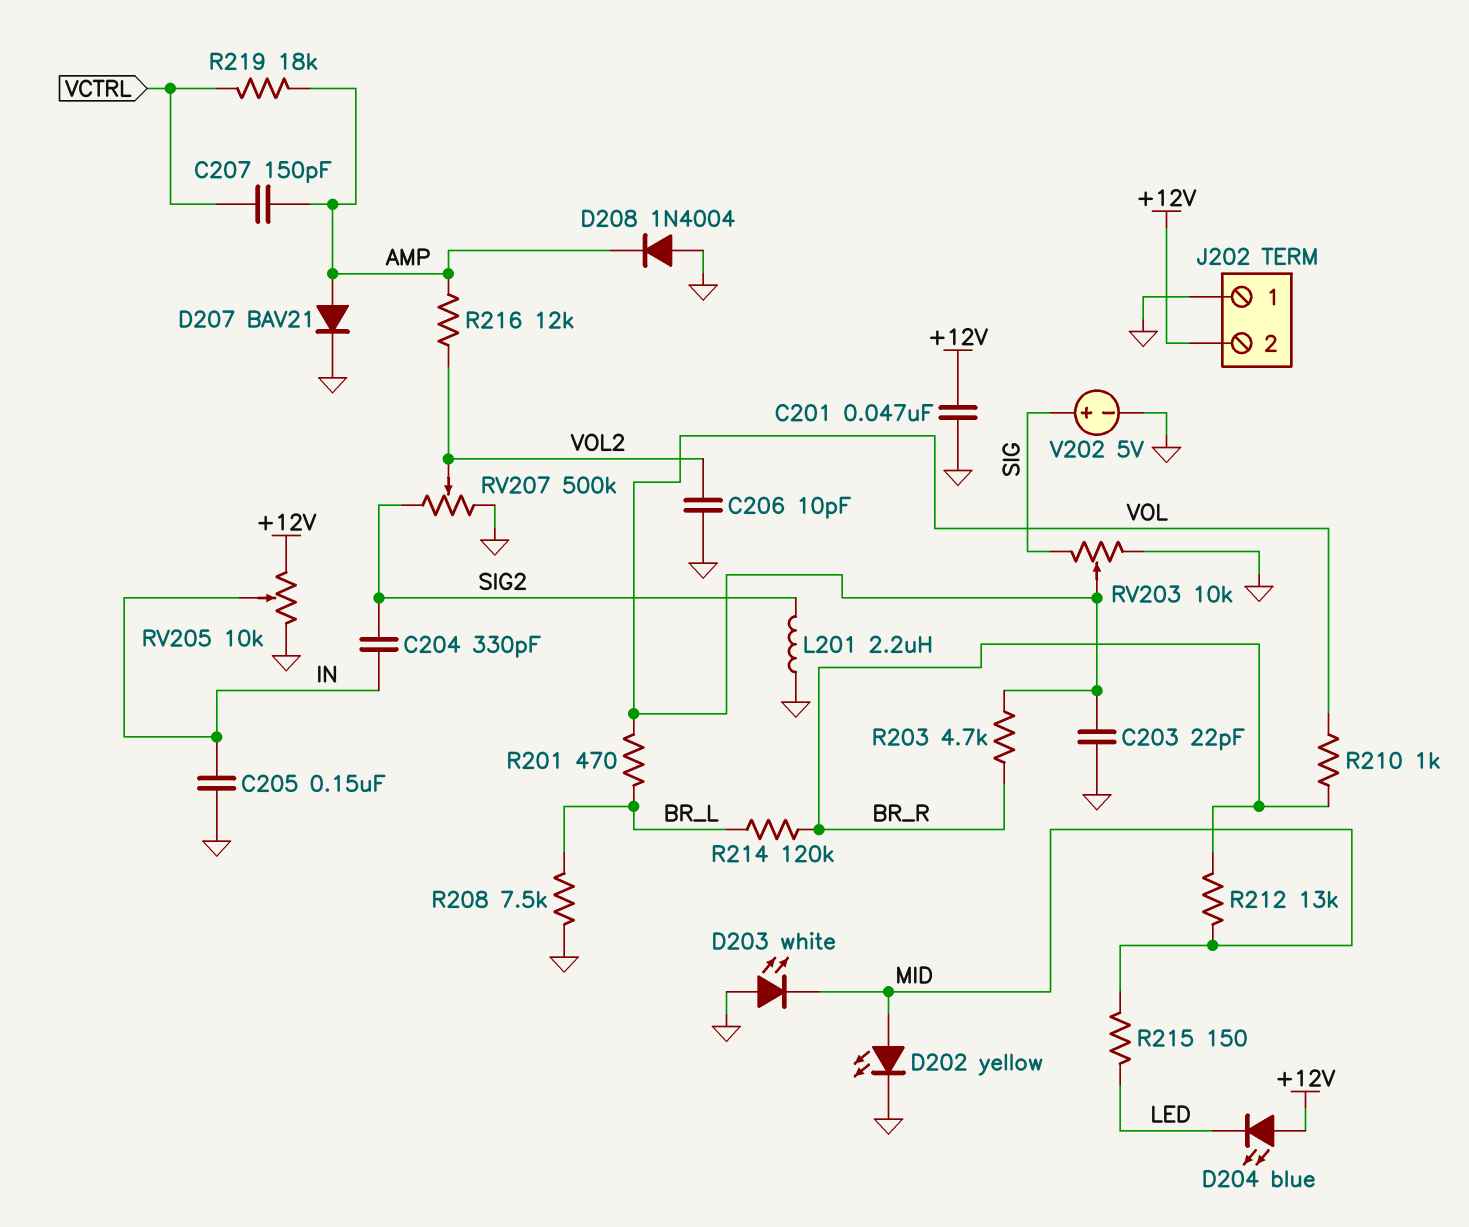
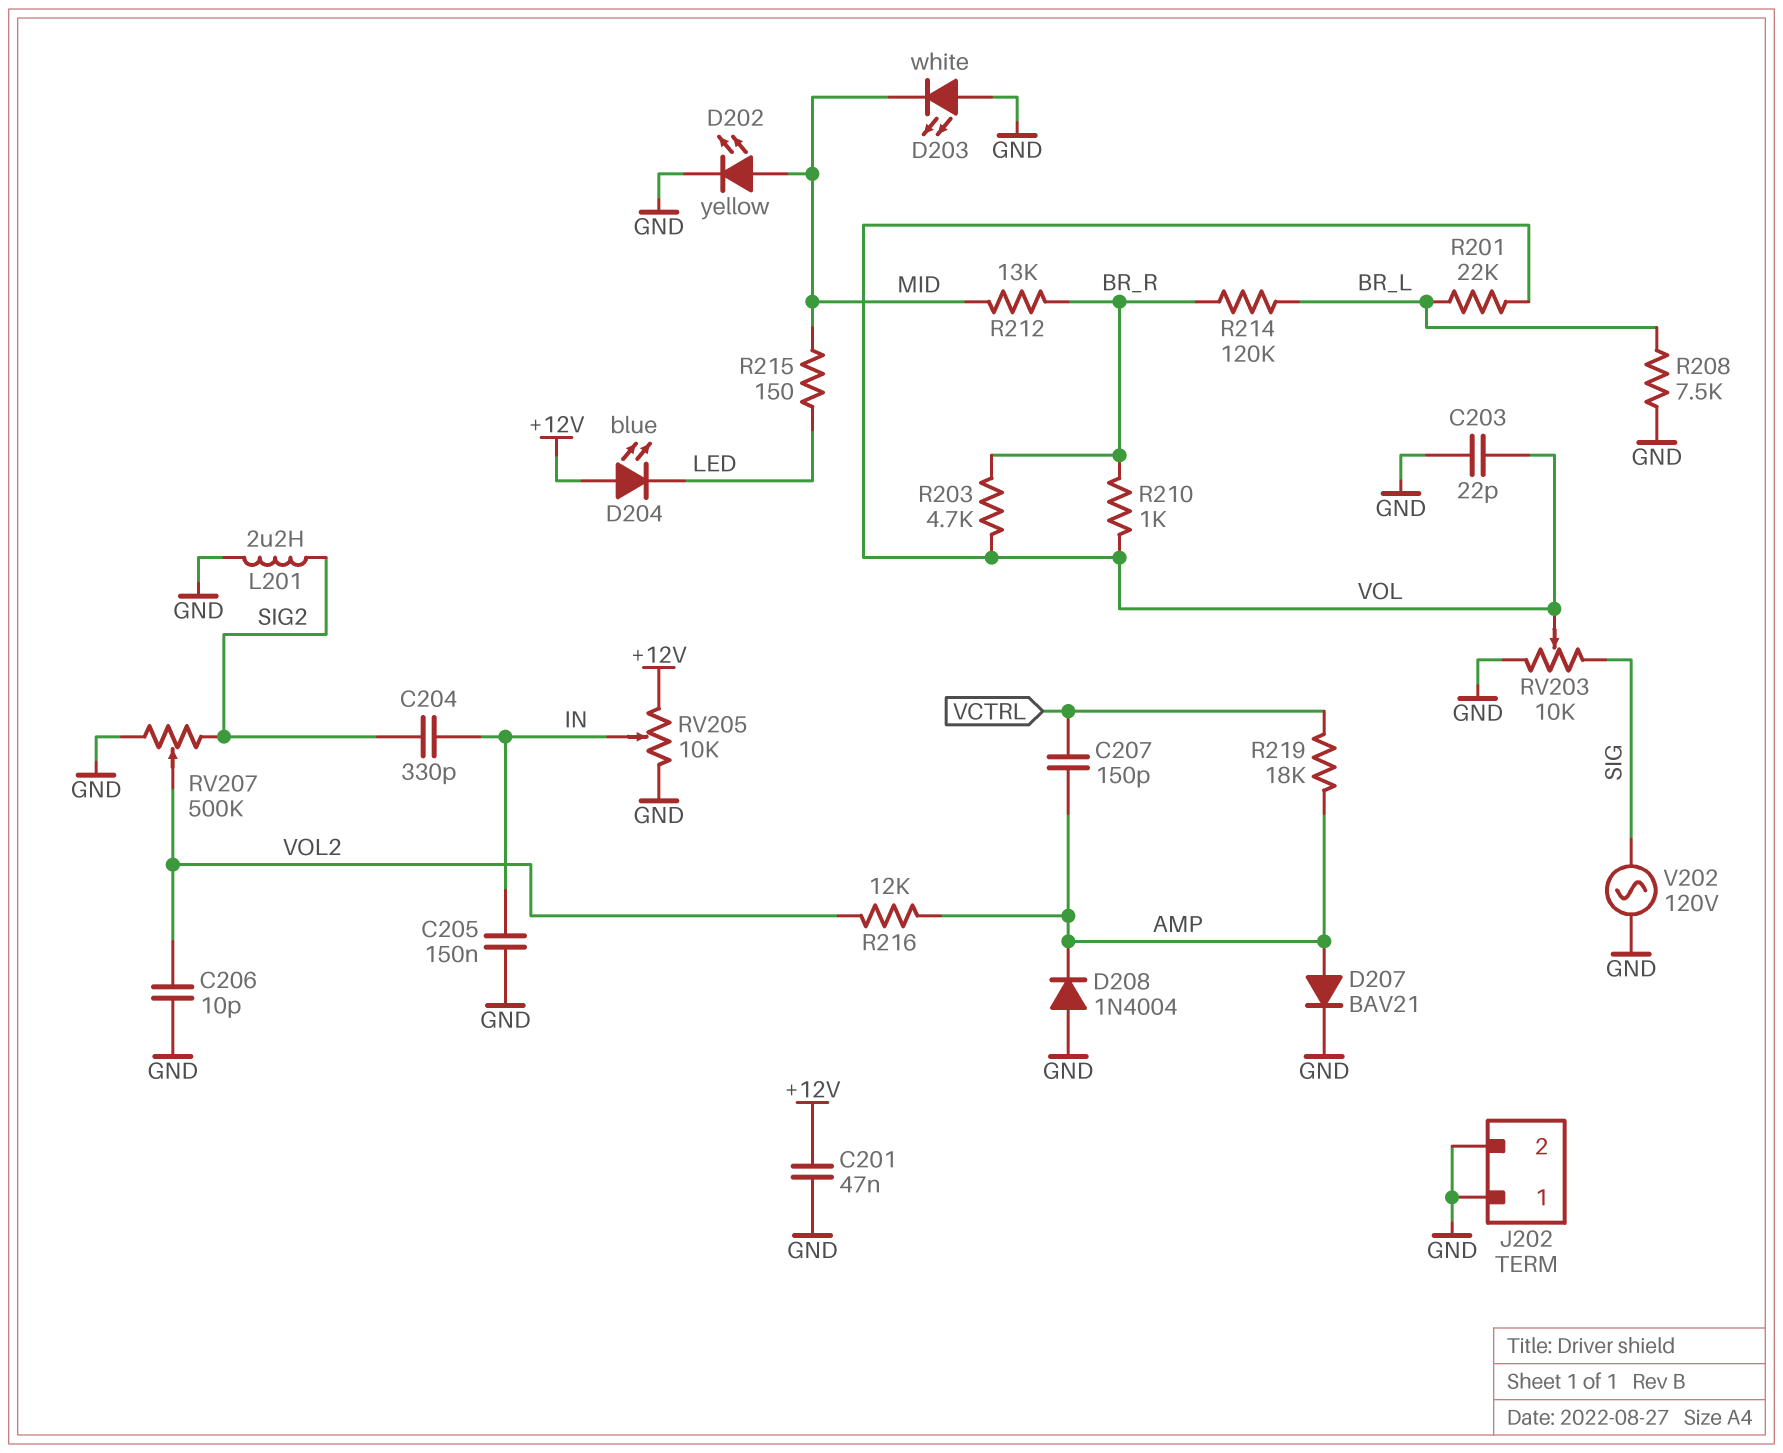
J202 pin 2: +12V -> GND
R201: 470 (BR_L, VOL) -> 22k (BR_L, VOL)
V202: 5V (plus SIG, minus GND) -> AC 120V (GND, SIG)

